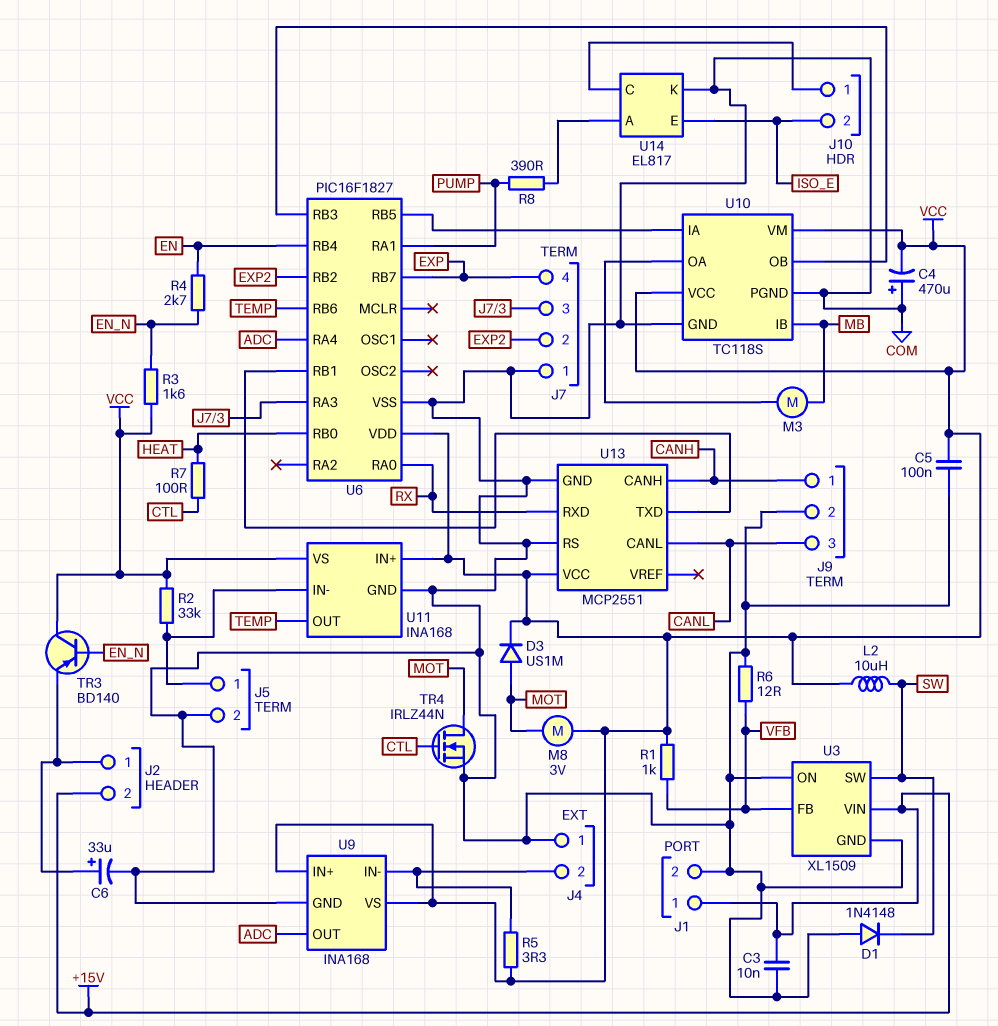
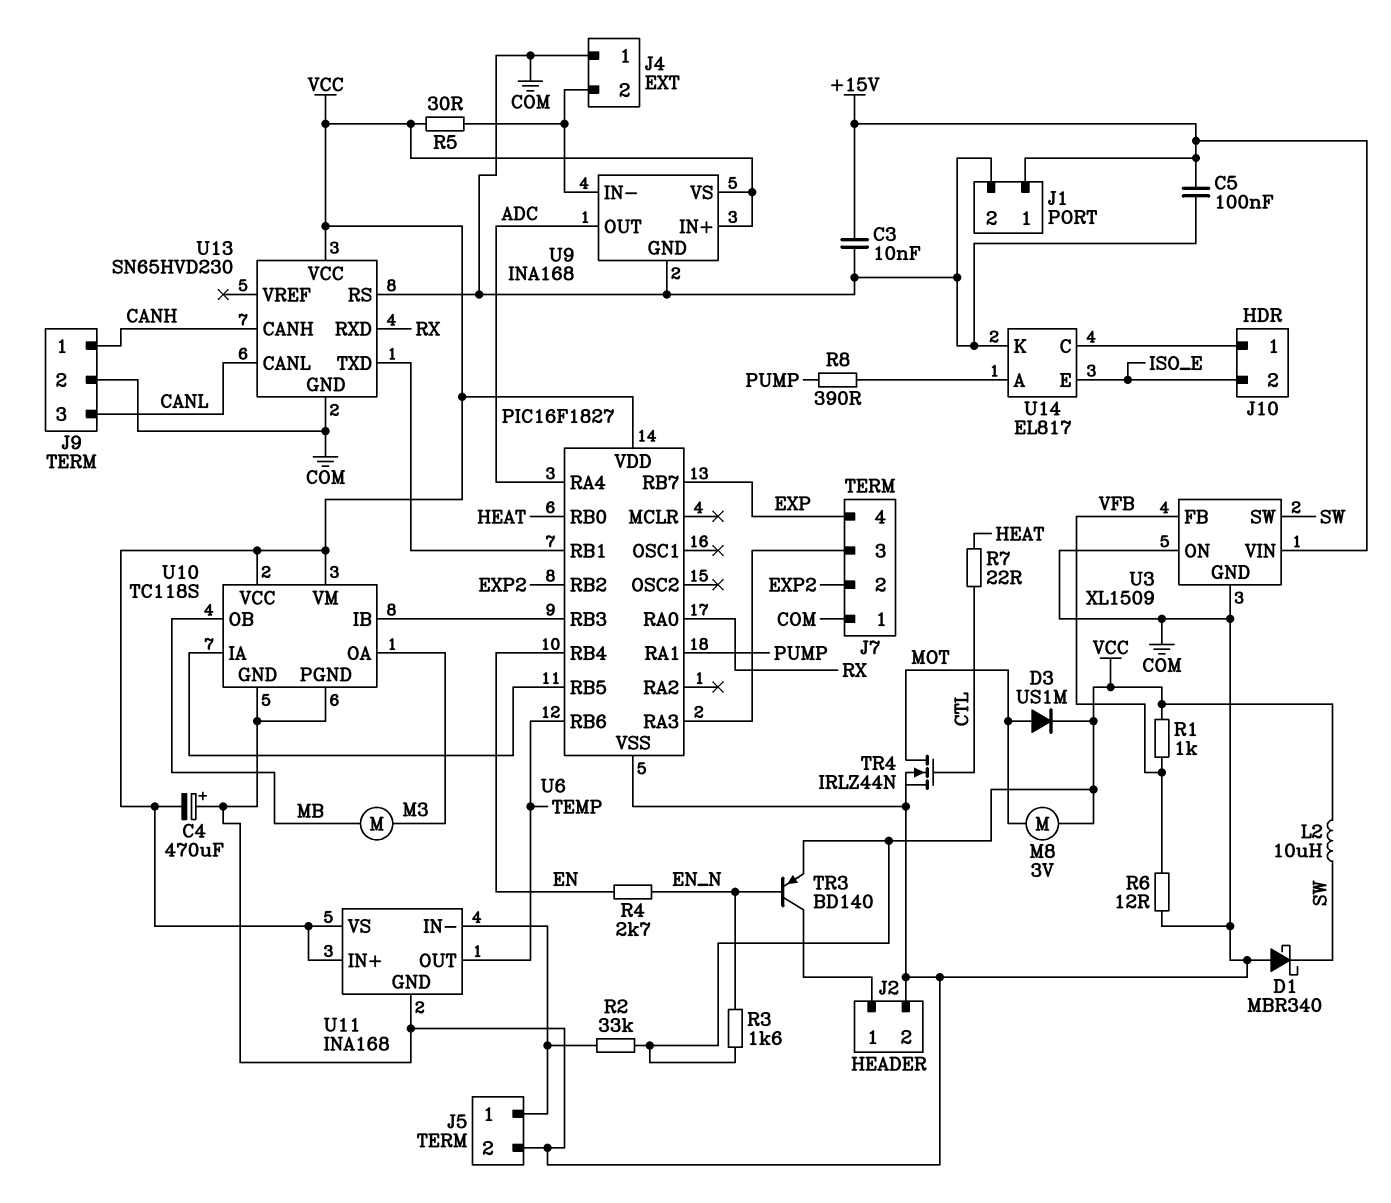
C5: 100nF (COM, VCC) -> 100nF (+15V, COM)
C6: 33uF (plus J2/1, minus COM) -> none
D1: diode 1N4148 (A COM, K SW) -> schottky MBR340 (A COM, K SW)
J2 pin 2: +15V -> COM
R5: 3.3 (J4/2, VCC) -> 30 (J4/2, VCC)
R7: 100 (CTL, HEAT) -> 22 (CTL, HEAT)
TR3: PNP BD140 (B EN_N, C VCC, E J2/1) -> PNP BD140 (B EN_N, C J2/1, E VCC)
U10 pin IB: MB -> U6/RB3
U10 pin OB: U6/RB3 -> MB
U13: MCP2551 -> SN65HVD230

